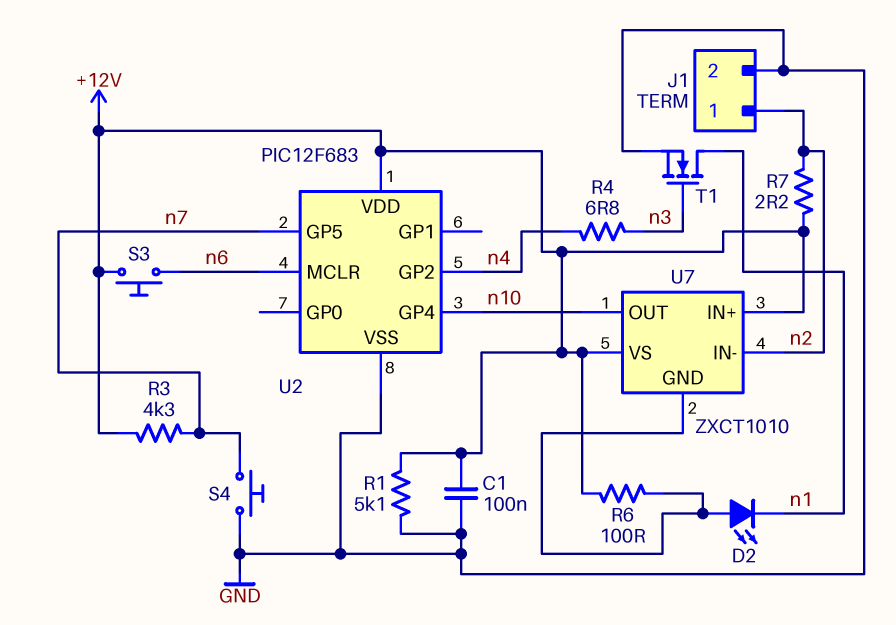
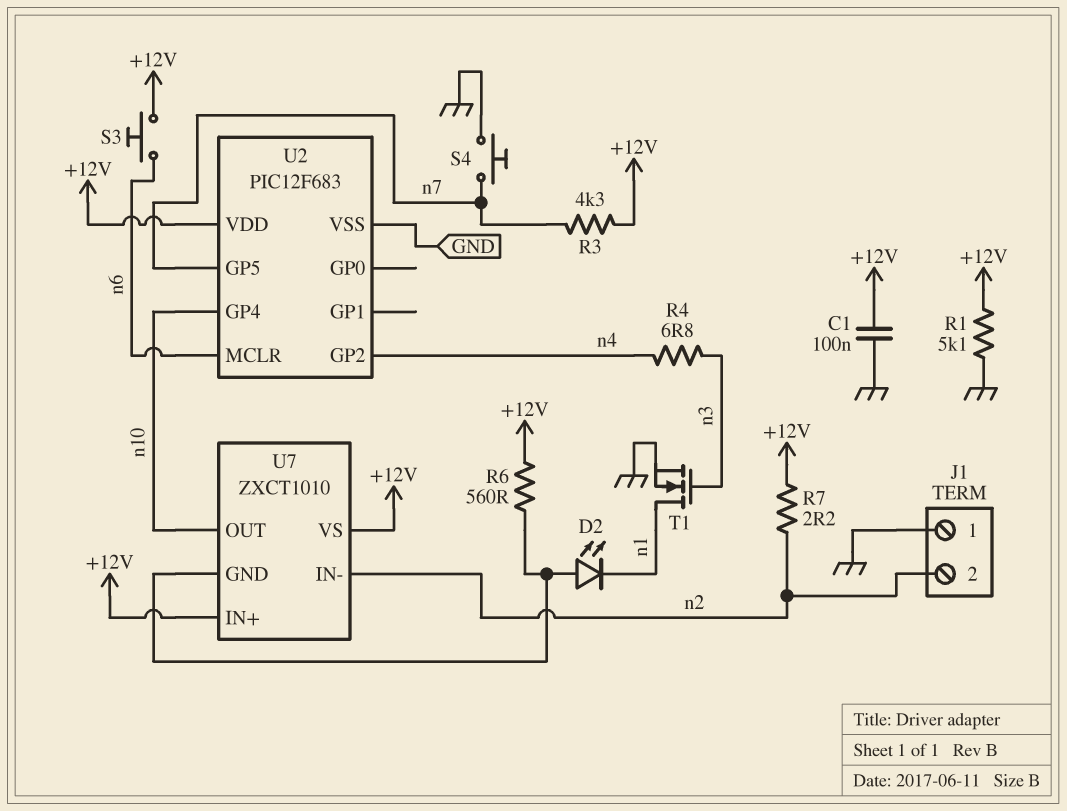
J1 pin 1: n2 -> GND
J1 pin 2: GND -> n2
R6: 100 (+12V, U7/GND) -> 560 (+12V, U7/GND)

